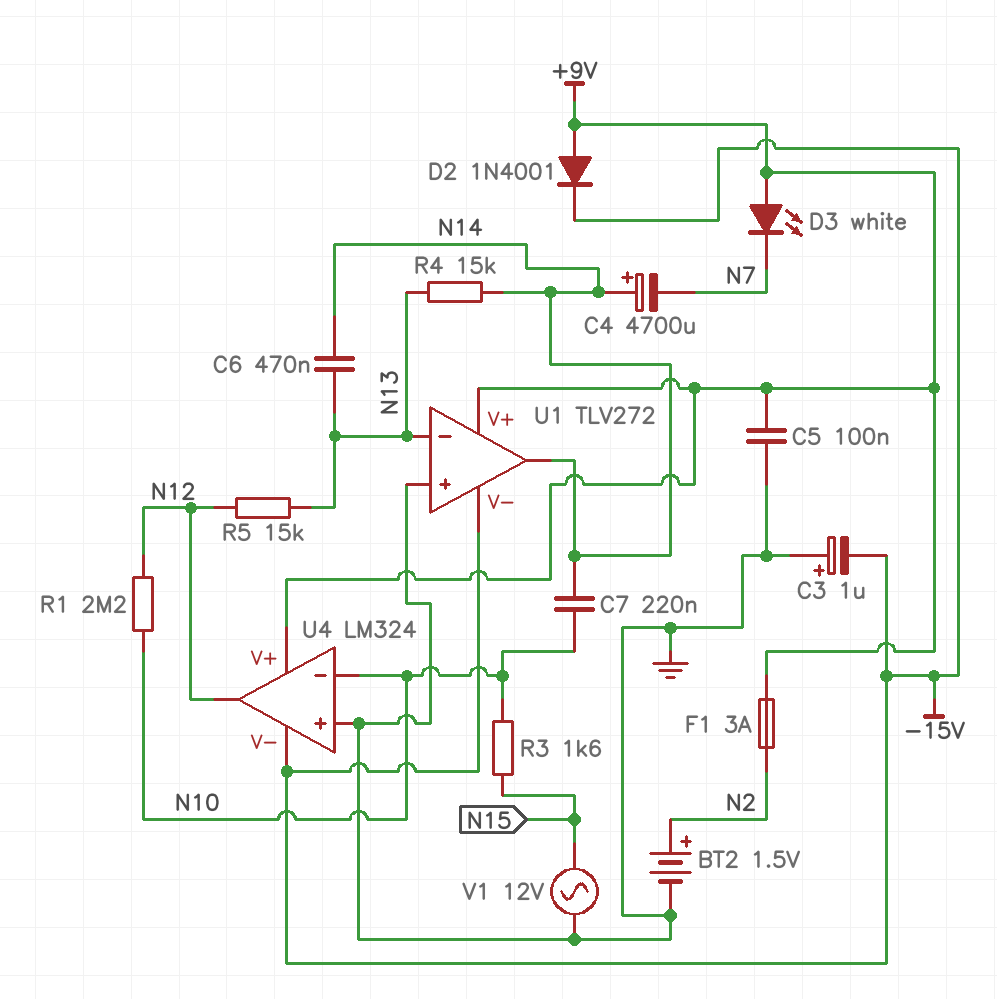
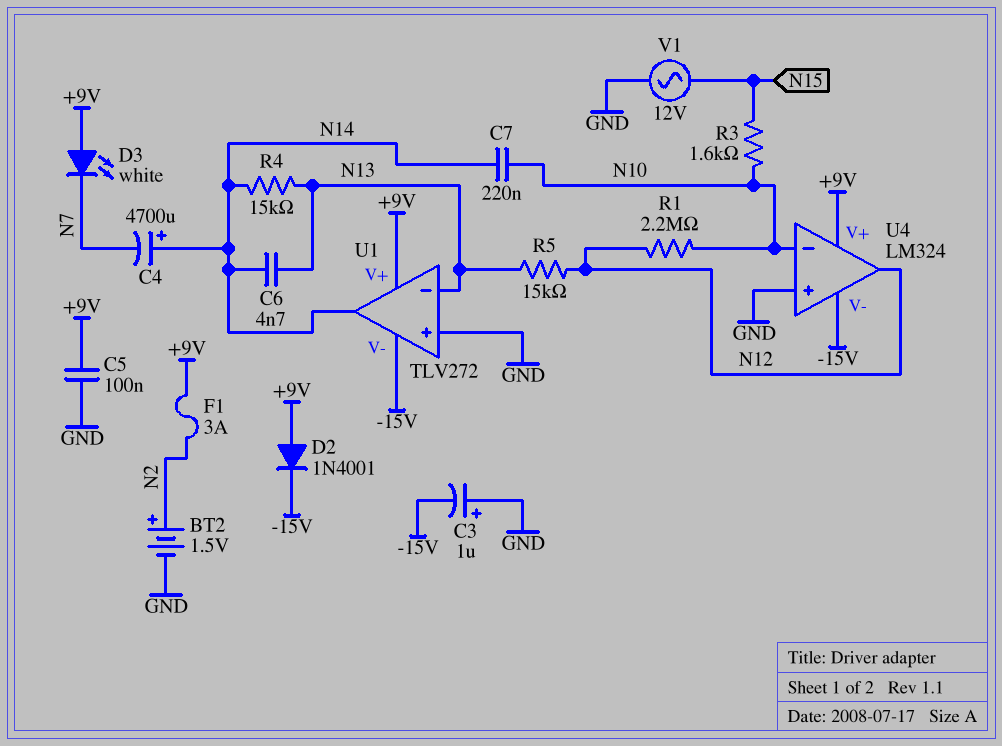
C6: 470nF (N13, N14) -> 4.7nF (N13, N14)

